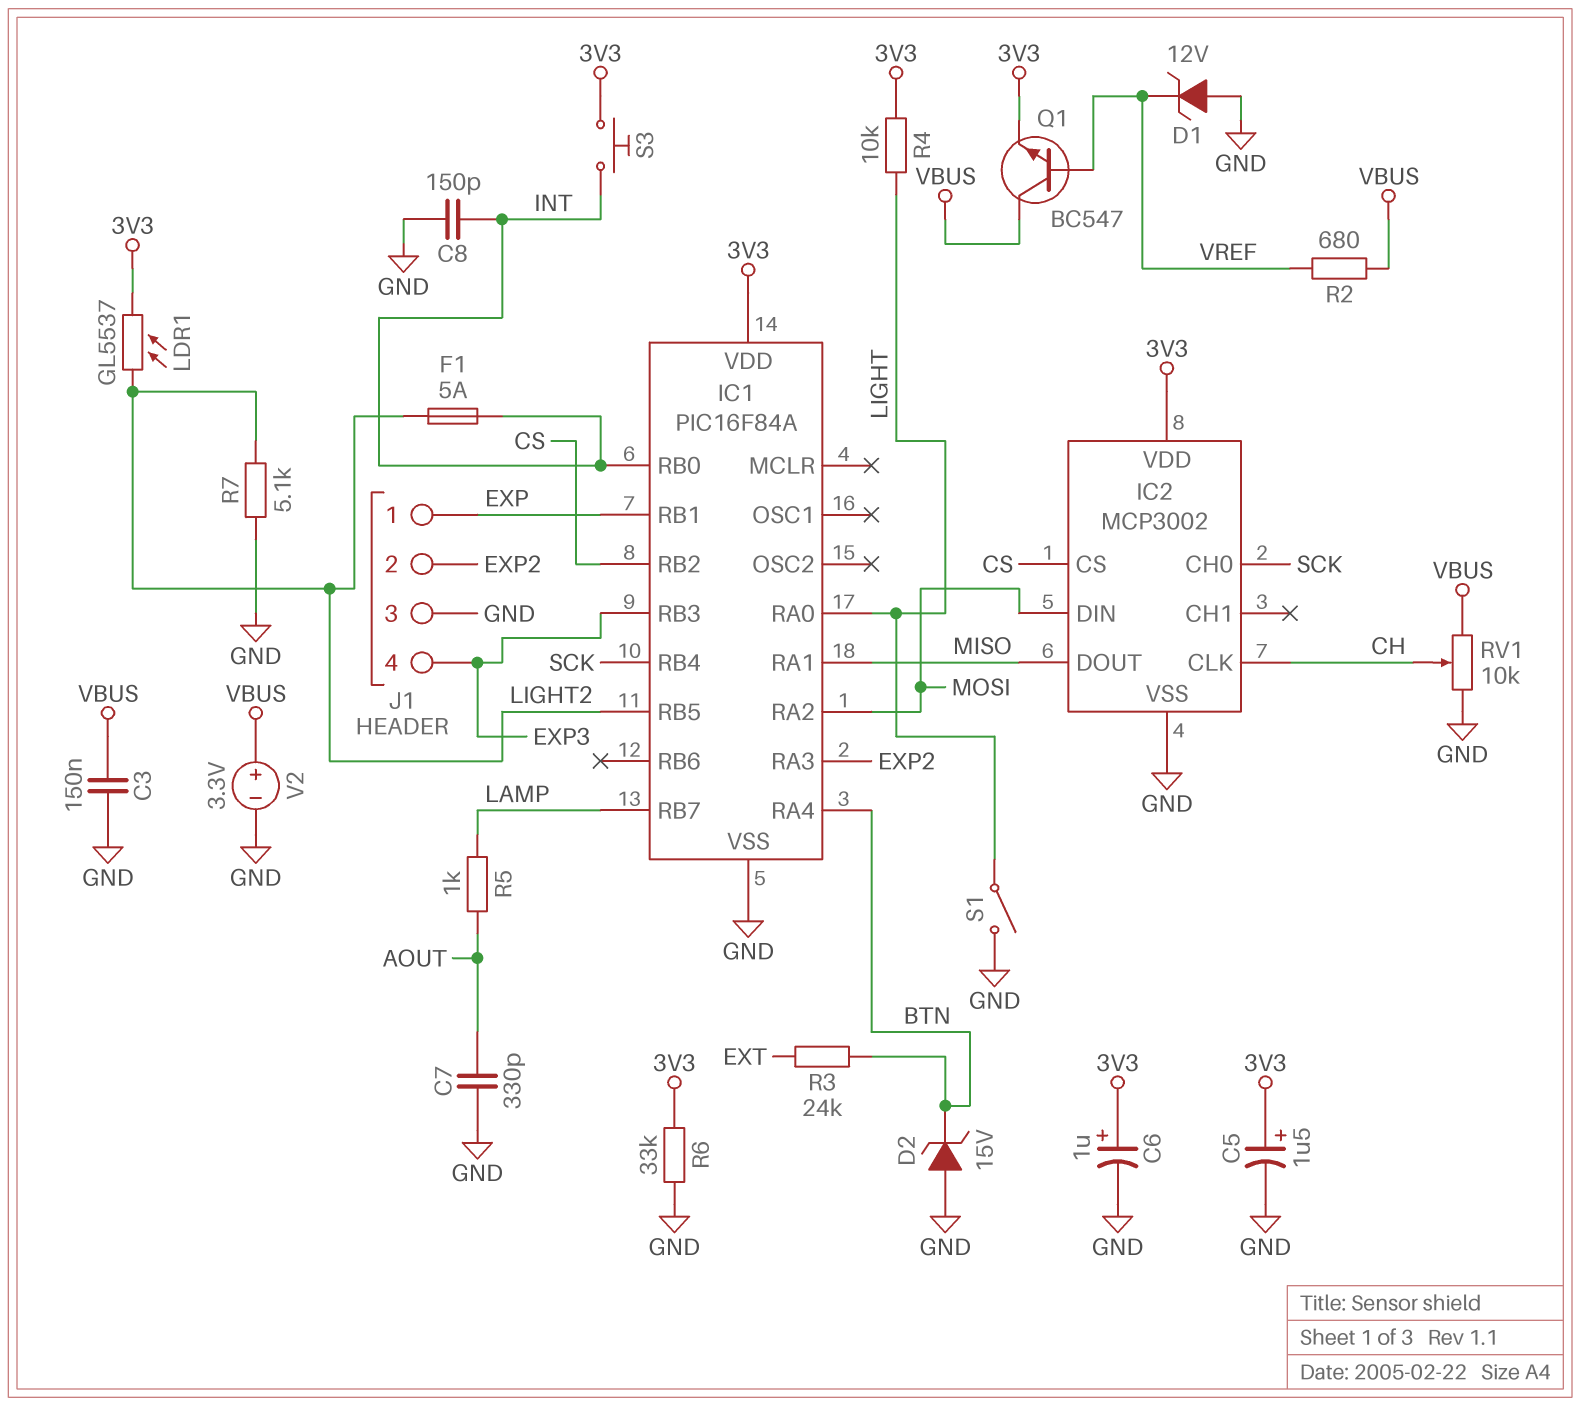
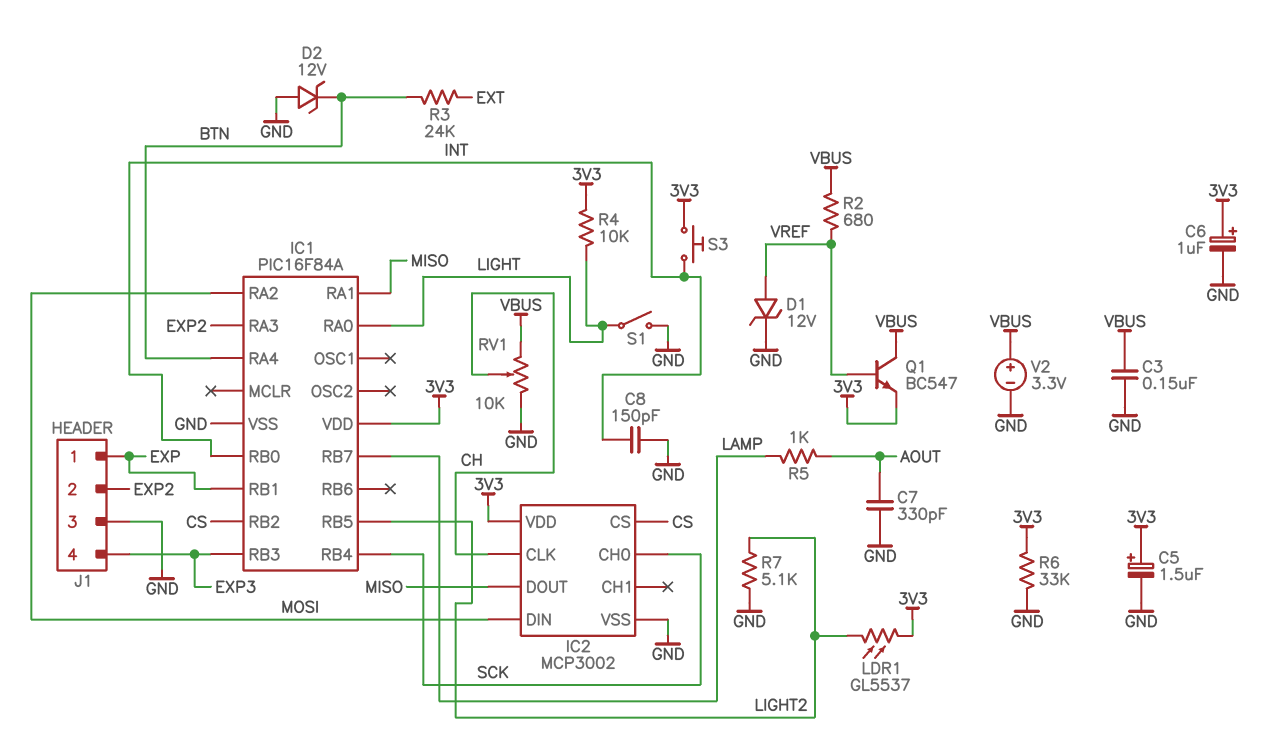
D1: zener 12V (A GND, K VREF) -> zener 12V (A VREF, K GND)
D2: zener 15V (A GND, K BTN) -> zener 12V (A GND, K BTN)
F1: 5A (INT, LIGHT2) -> none

